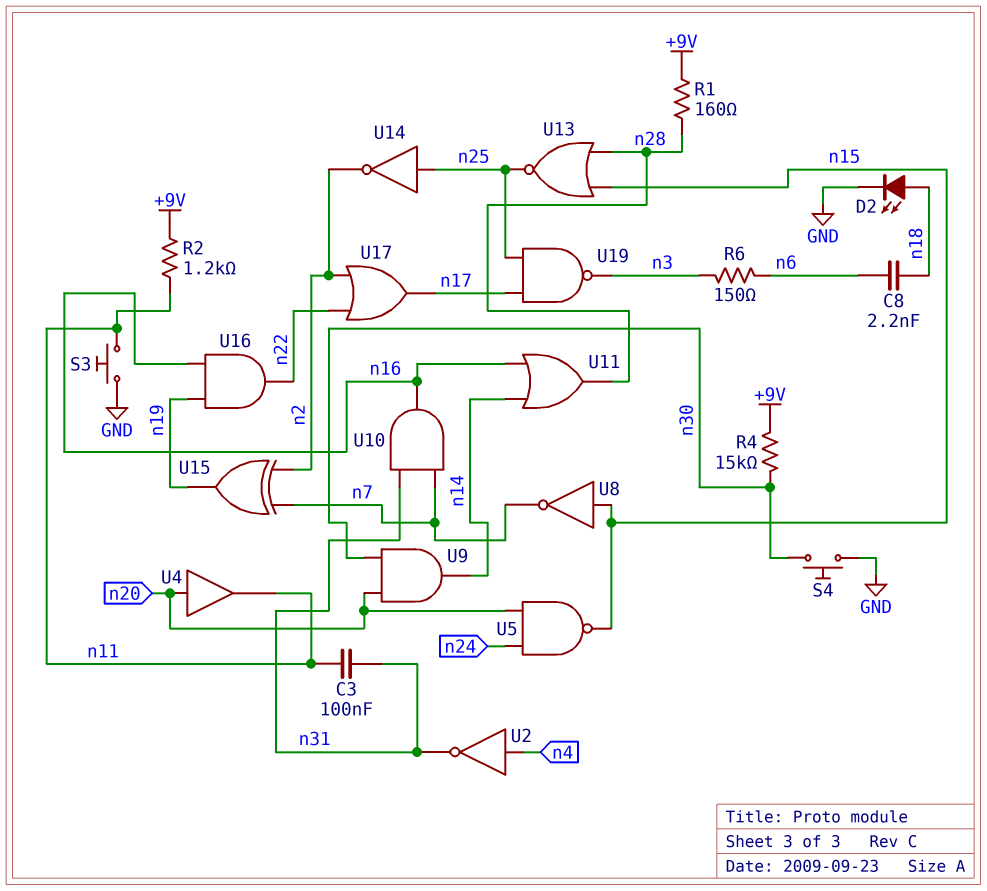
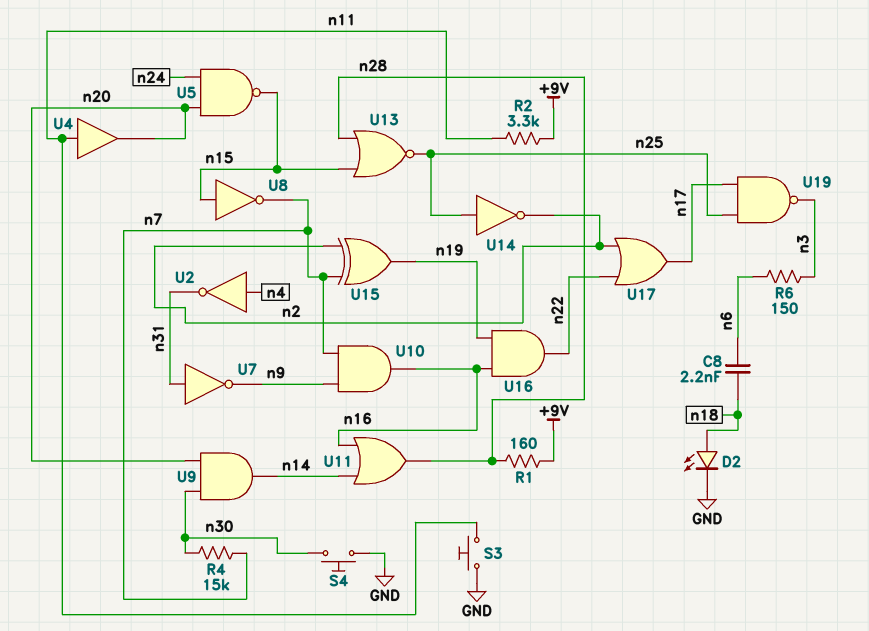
C3: 100nF (n11, n31) -> none
R2: 1.2k (+9V, n11) -> 3.3k (+9V, n11)
R4: 15k (+9V, n30) -> 15k (n7, n30)
U4: buffer (in n20, out n11) -> buffer (in n11, out n20)
U7: none -> NOT (in n31, out n9)
U10: AND (in n7, in n31, out n16) -> AND (in n7, in n9, out n16)

